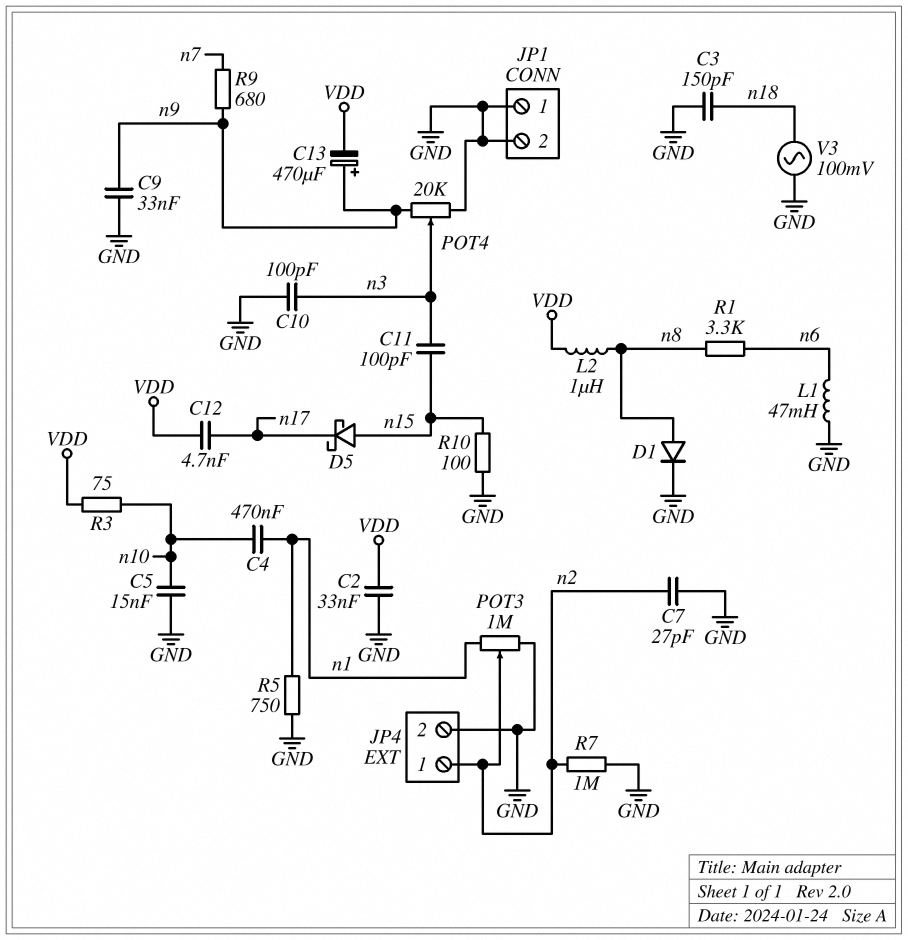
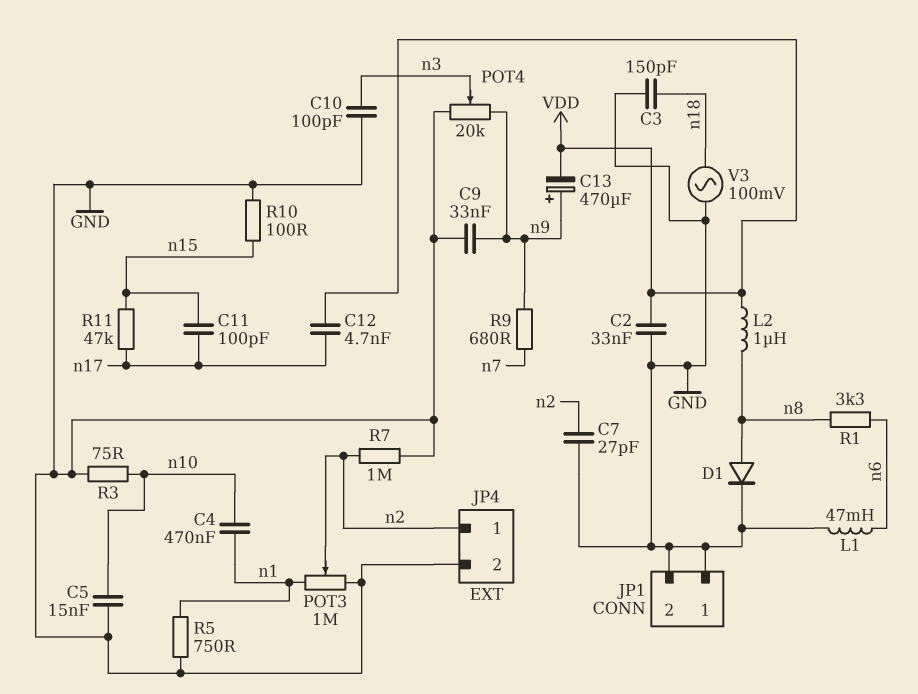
C11: 100pF (n3, n15) -> 100pF (n15, n17)
D5: schottky (A n15, K n17) -> none
R3: 75 (VDD, n10) -> 75 (GND, n10)
R11: none -> 47k (n15, n17)

